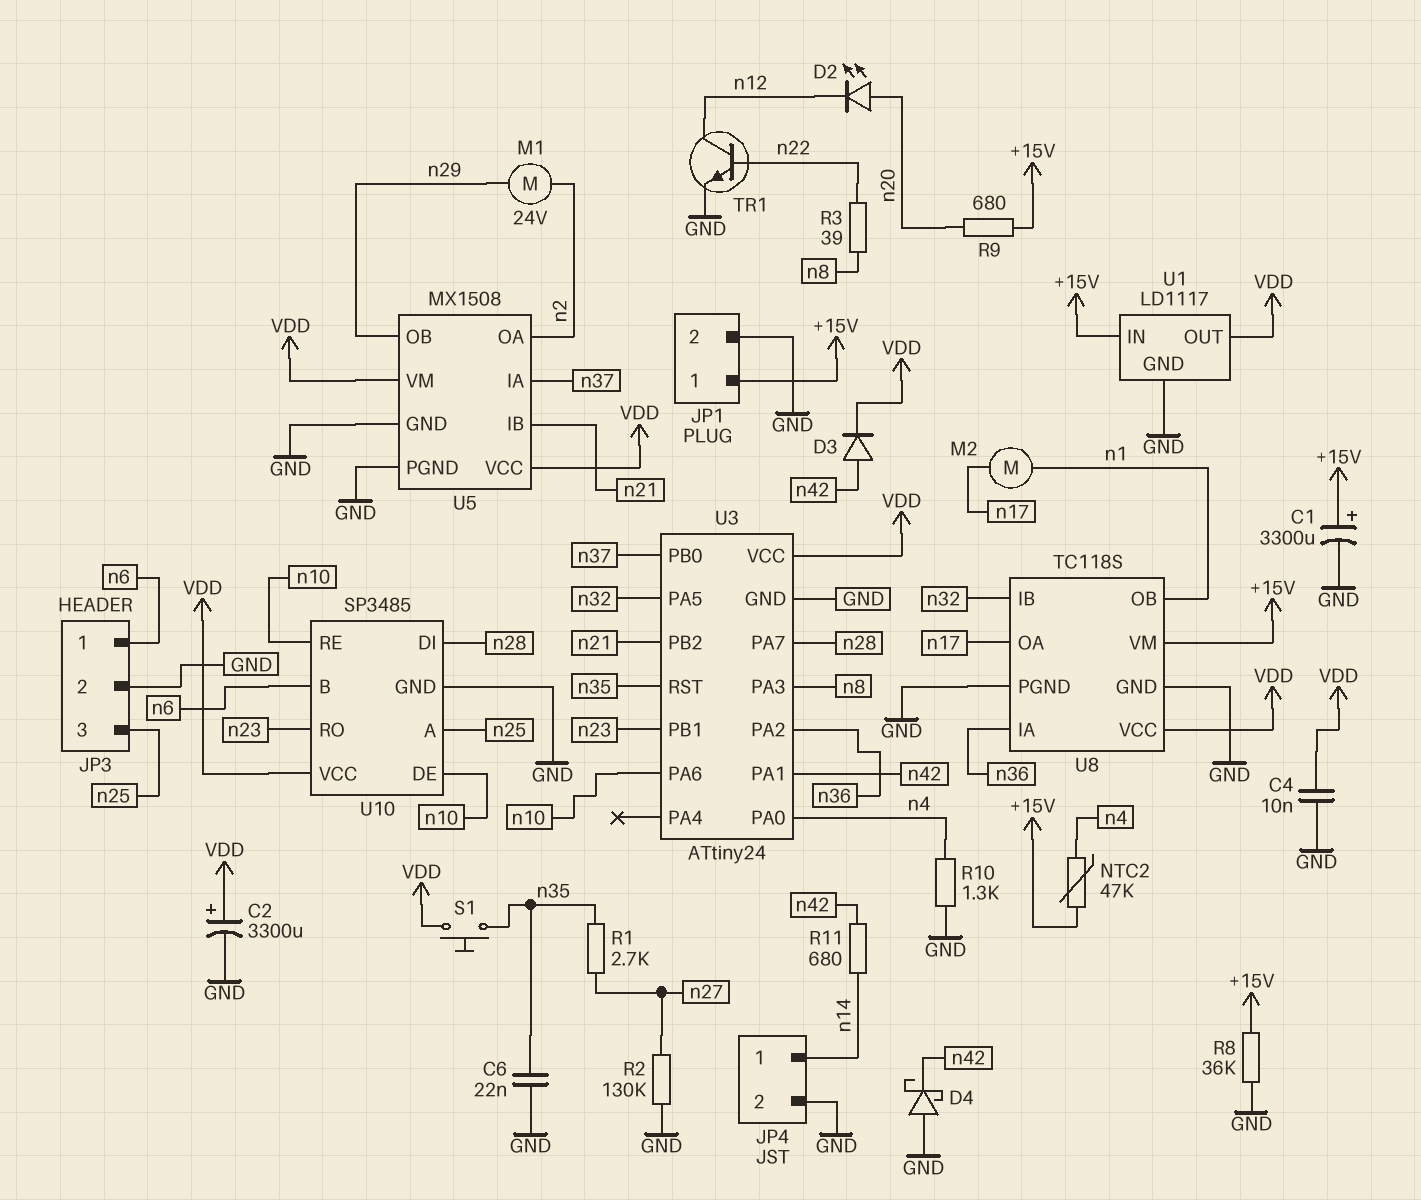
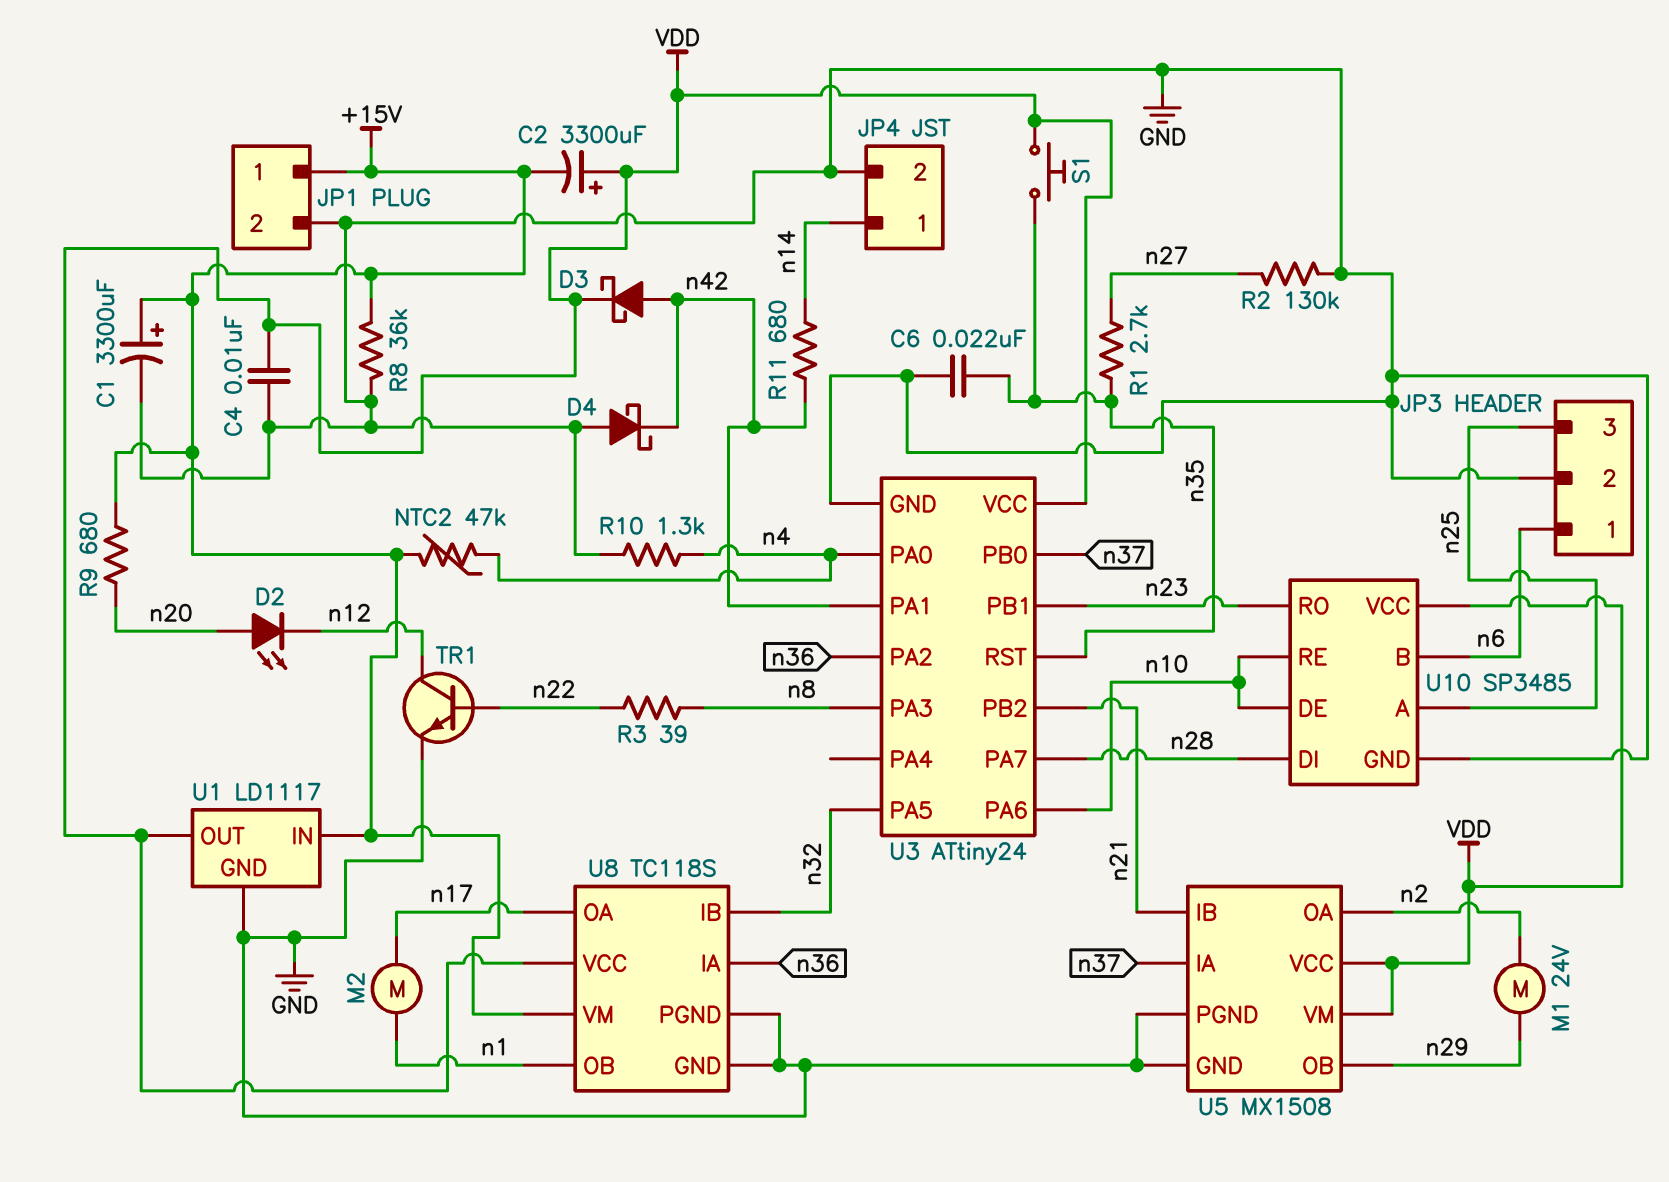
C2: 3300uF (plus VDD, minus GND) -> 3300uF (plus VDD, minus +15V)
D3: diode (A n42, K VDD) -> schottky (A n42, K VDD)

